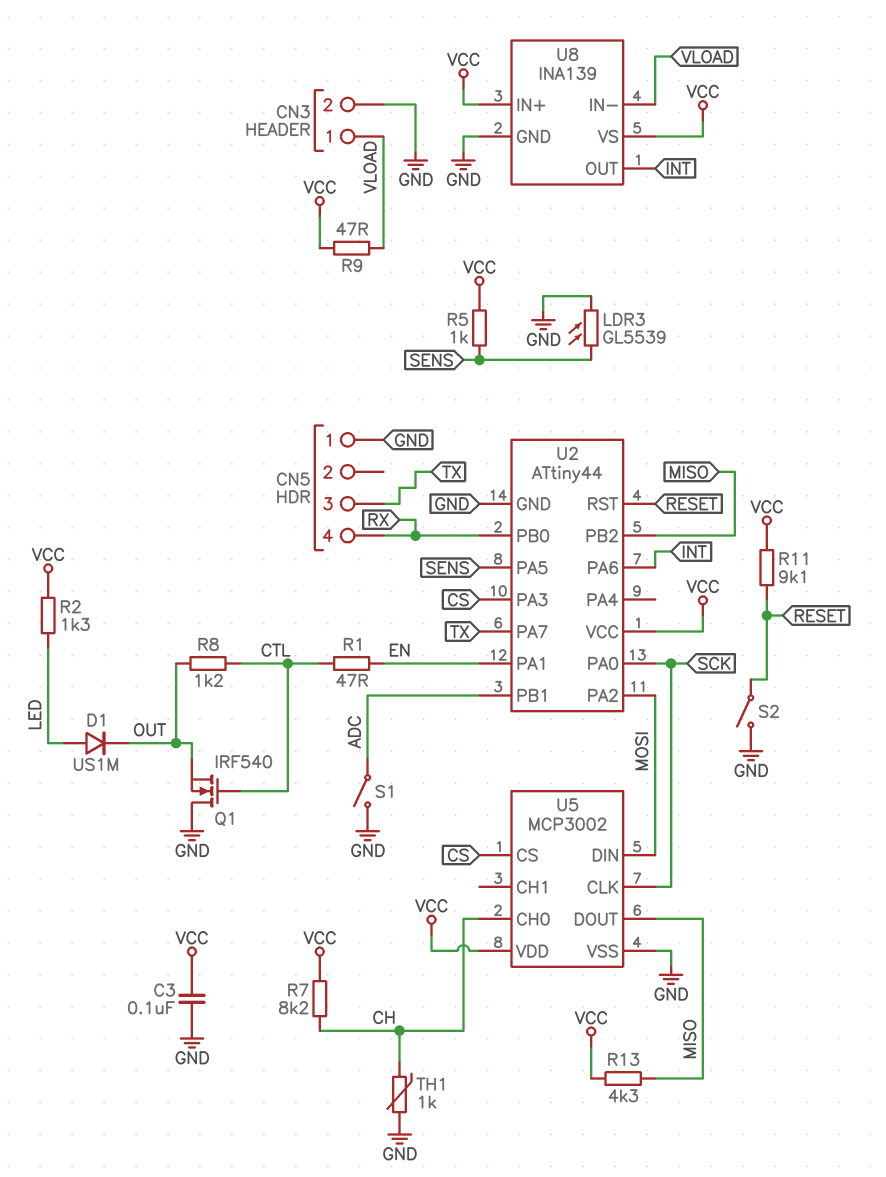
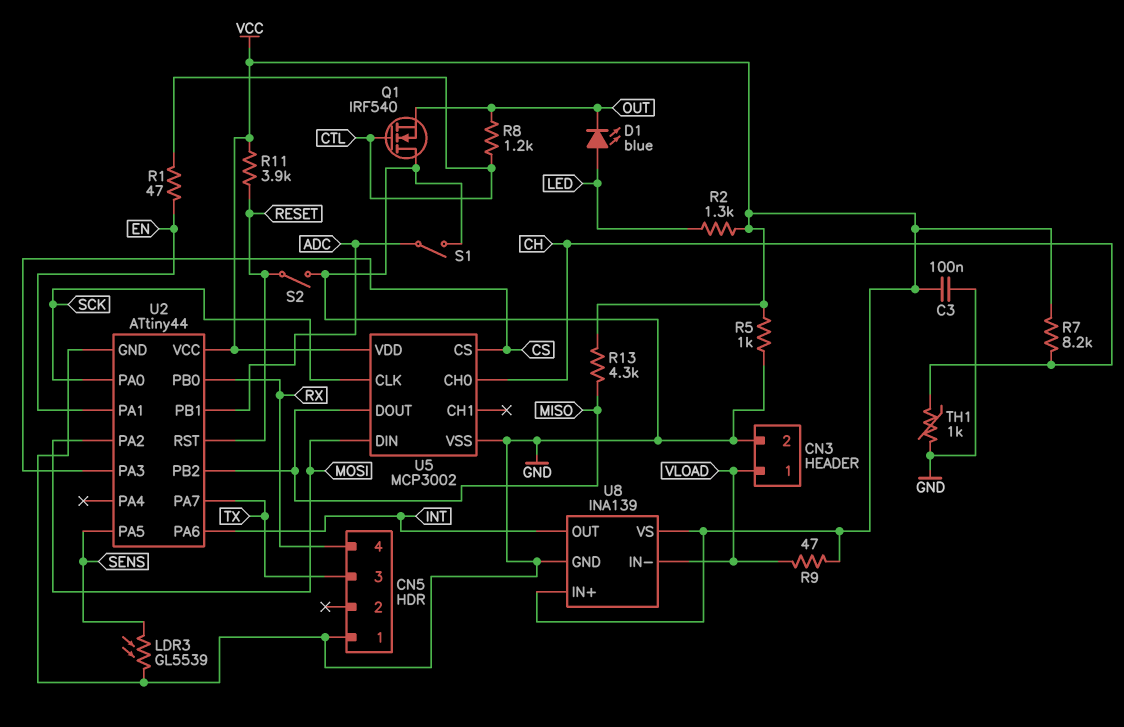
D1: diode US1M (A LED, K OUT) -> LED blue (A LED, K OUT)
R5: 1k (SENS, VCC) -> 1k (GND, VCC)
R11: 9.1k (RESET, VCC) -> 3.9k (RESET, VCC)

